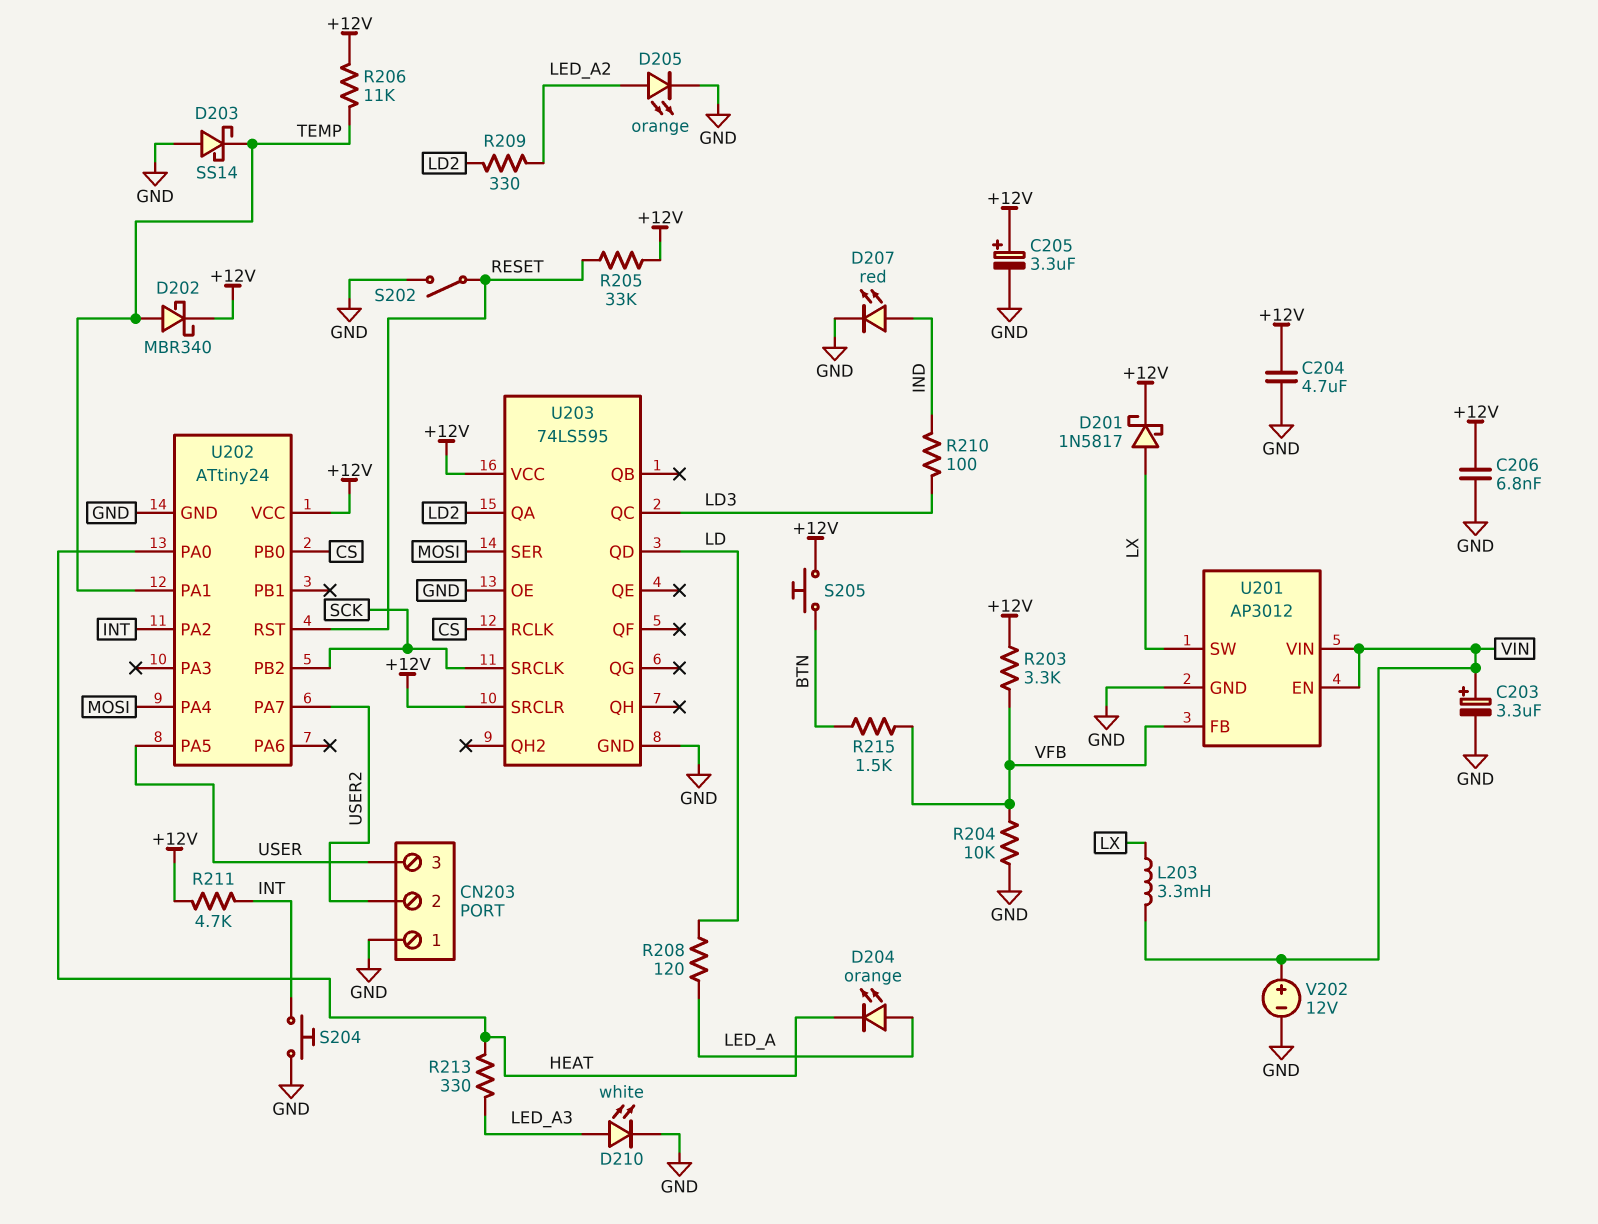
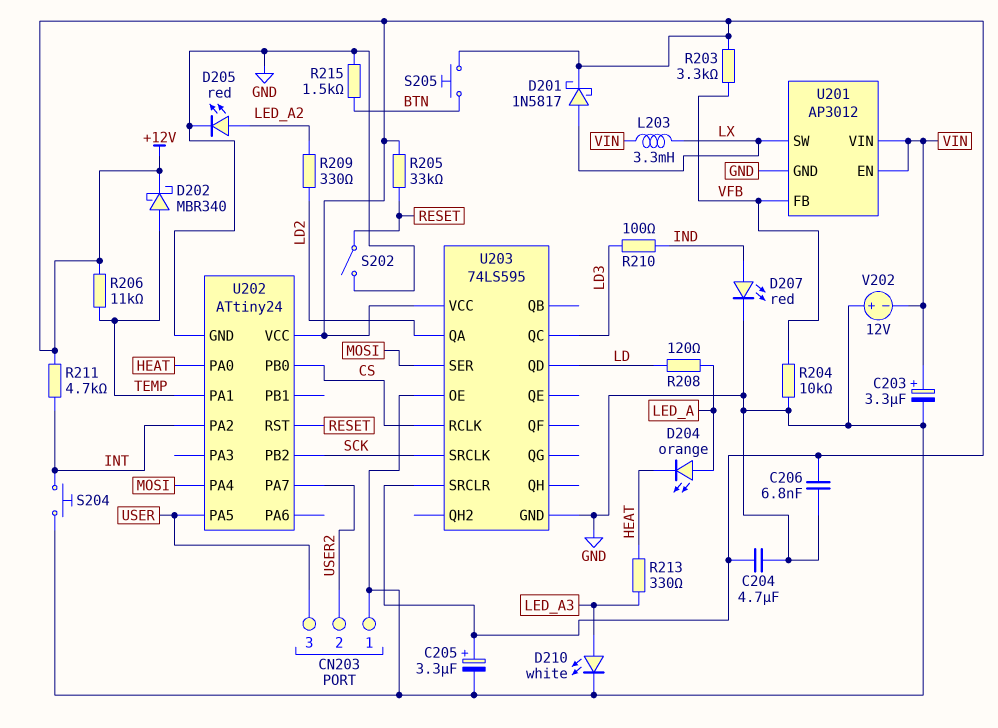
D203: schottky SS14 (A GND, K TEMP) -> none
D205: LED orange (A LED_A2, K GND) -> LED red (A LED_A2, K GND)
R215: 1.5k (BTN, VFB) -> 1.5k (BTN, GND)
V202: 12V (plus VIN, minus GND) -> 12V (plus GND, minus VIN)

